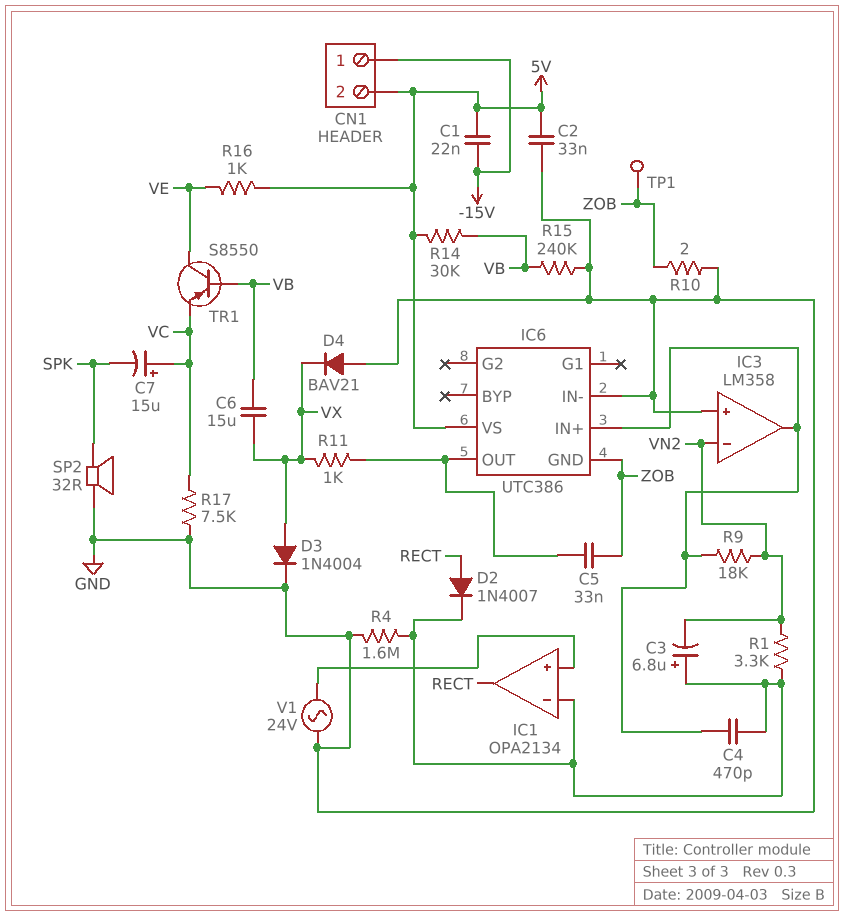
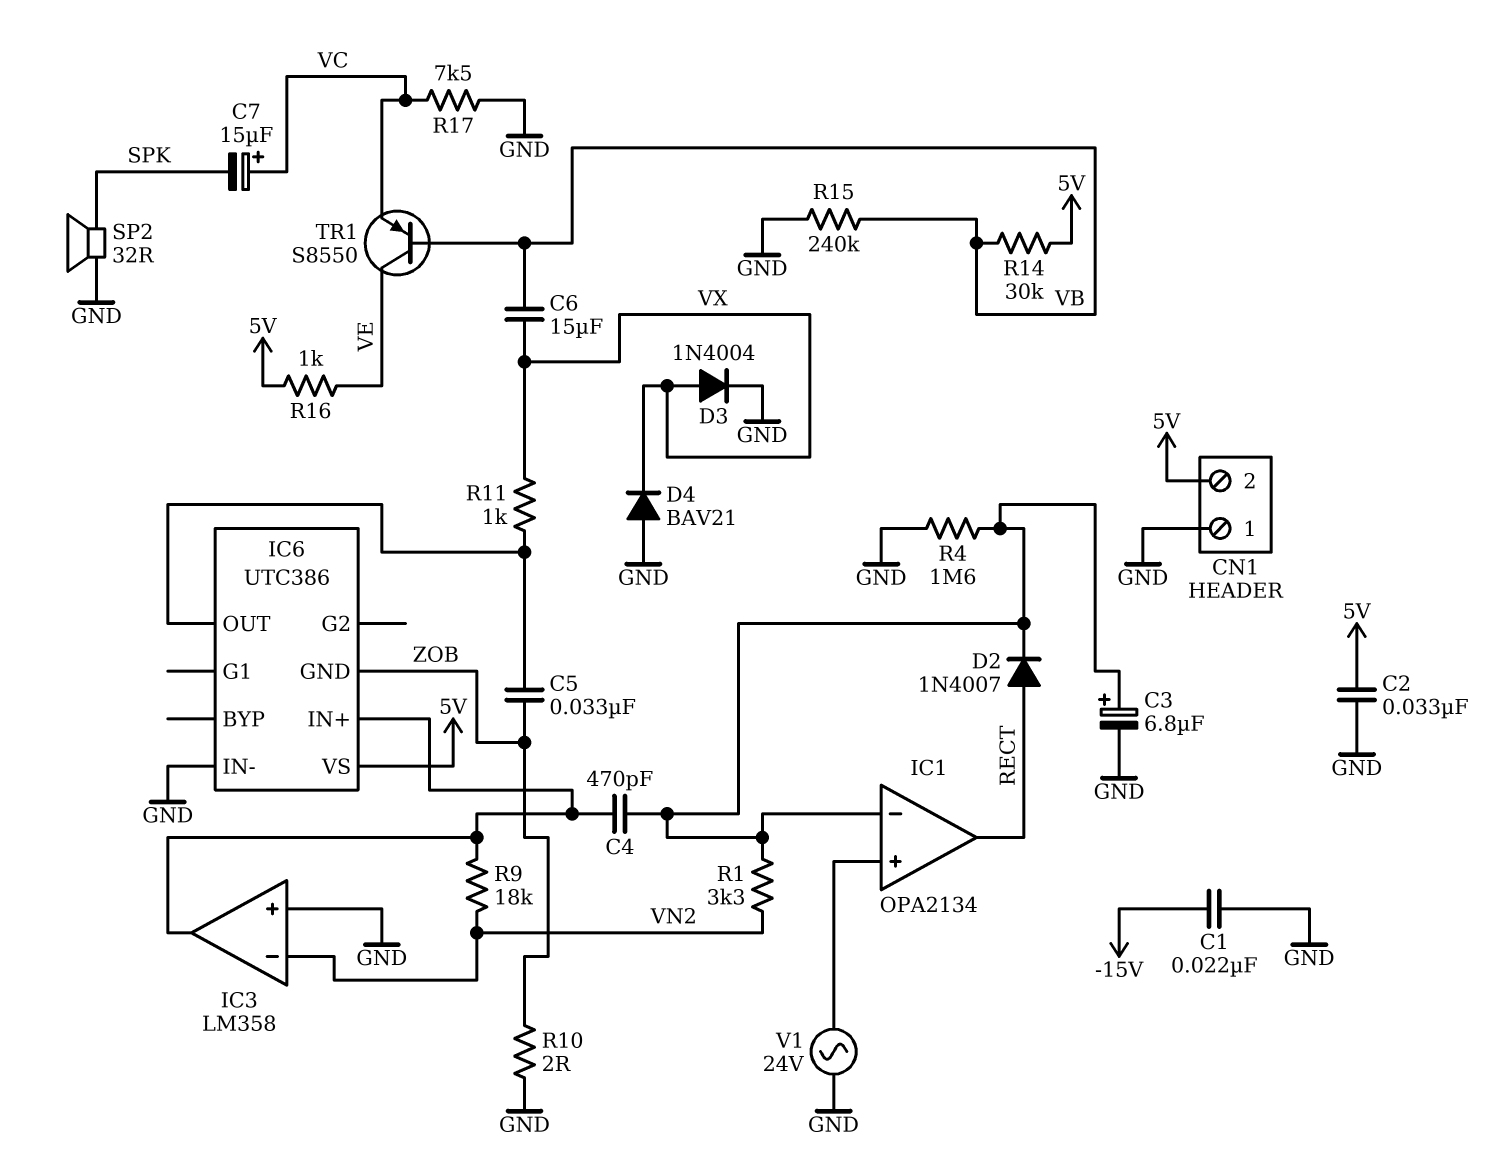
C1: 22nF (-15V, 5V) -> 22nF (-15V, GND)
C3: 6.8uF (plus IC1/in-, minus VN2) -> 6.8uF (plus IC1/in-, minus GND)
CN1 pin 1: -15V -> GND
TP1: test point (ZOB) -> none

